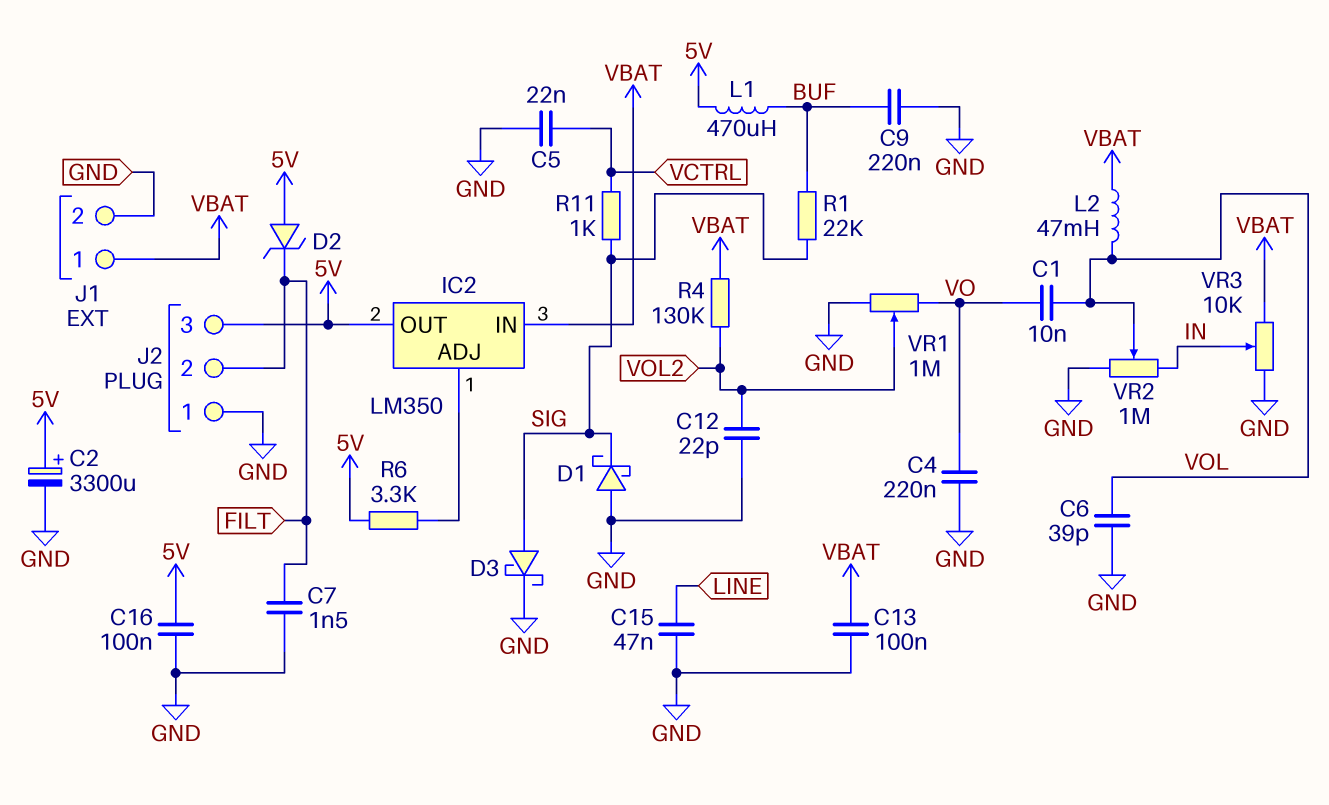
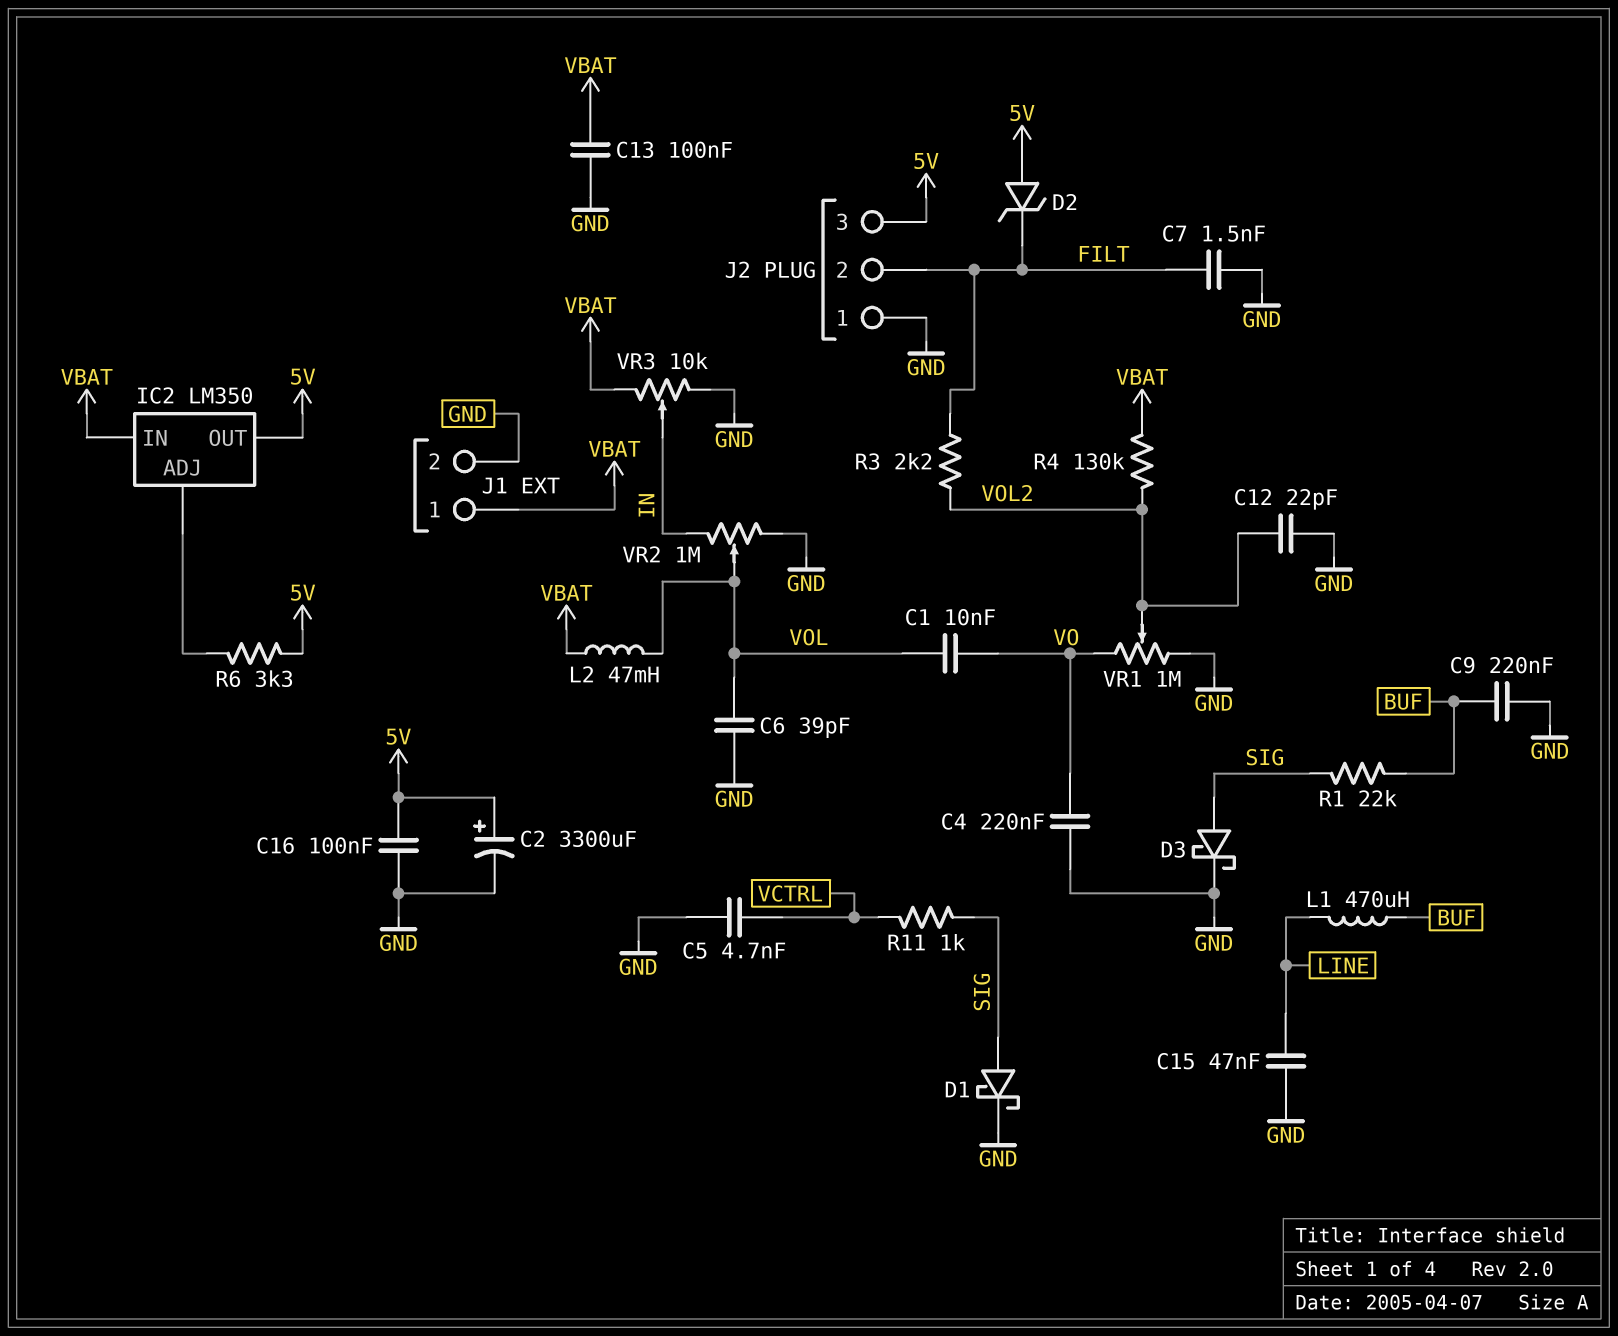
C5: 22nF (GND, VCTRL) -> 4.7nF (GND, VCTRL)
D1: schottky (A GND, K SIG) -> schottky (A SIG, K GND)
L1: 470uH (5V, BUF) -> 470uH (BUF, LINE)
R3: none -> 2.2k (FILT, VOL2)

